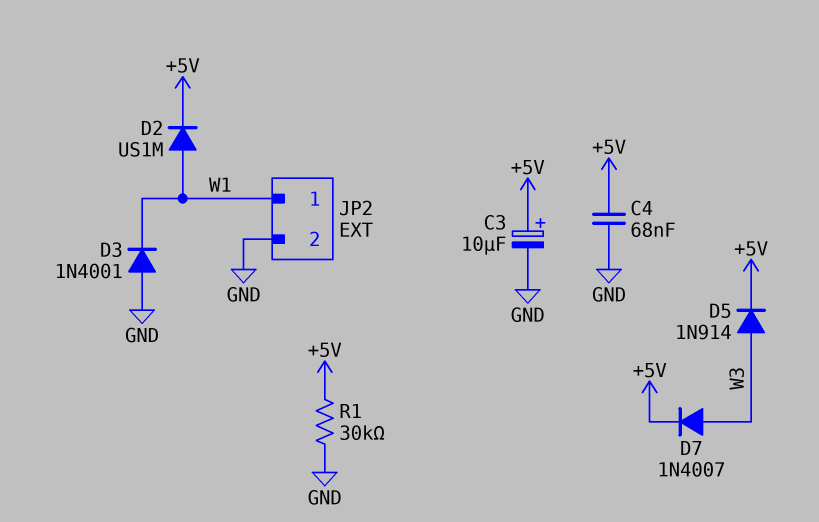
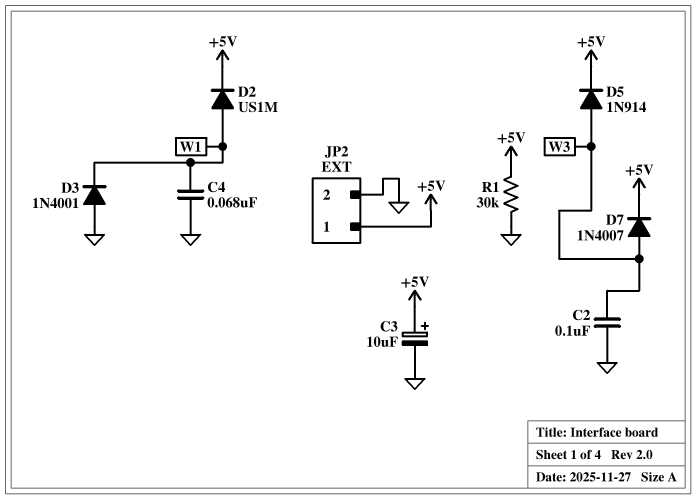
C2: none -> 100nF (GND, W3)
C4: 68nF (+5V, GND) -> 68nF (GND, W1)
JP2 pin 1: W1 -> +5V

